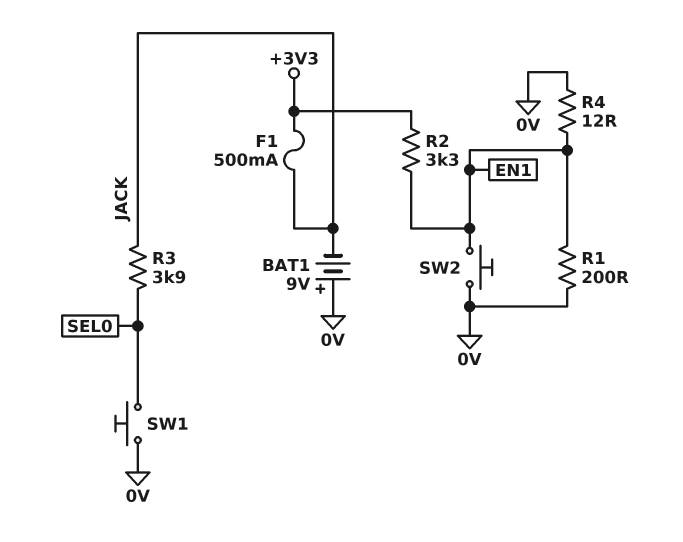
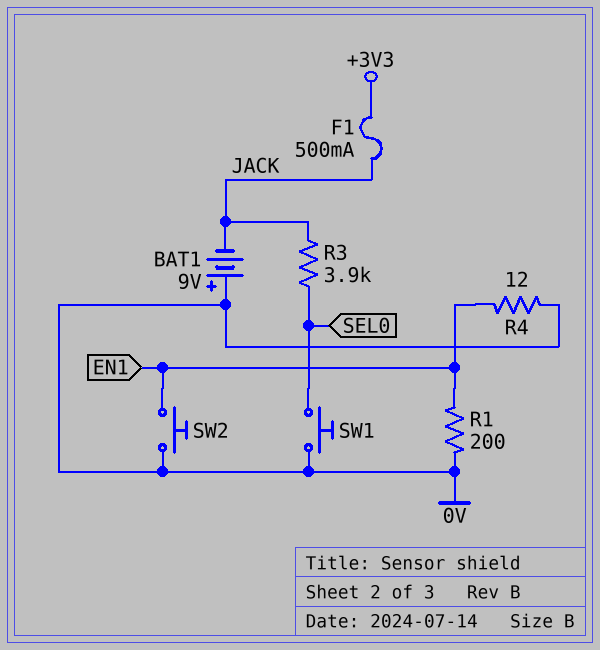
R2: 3.3k (+3V3, EN1) -> none

